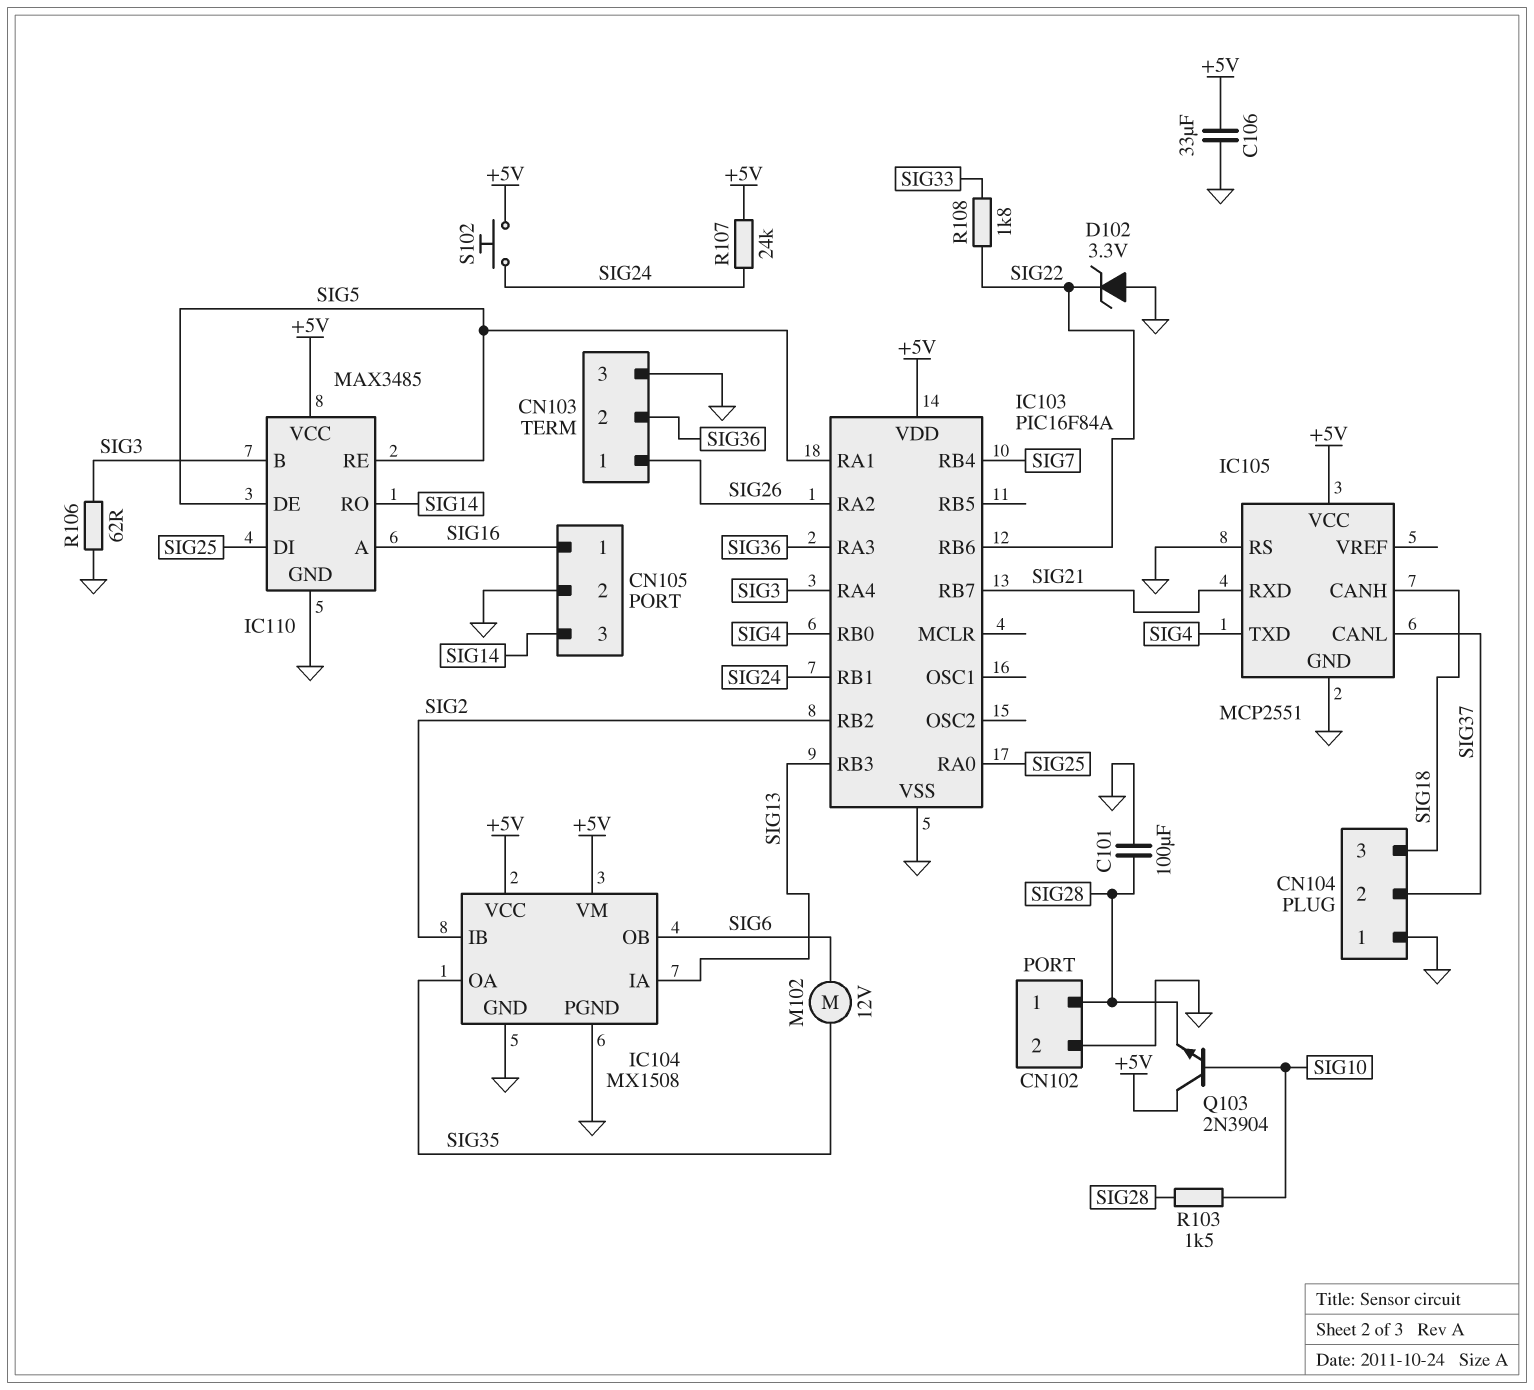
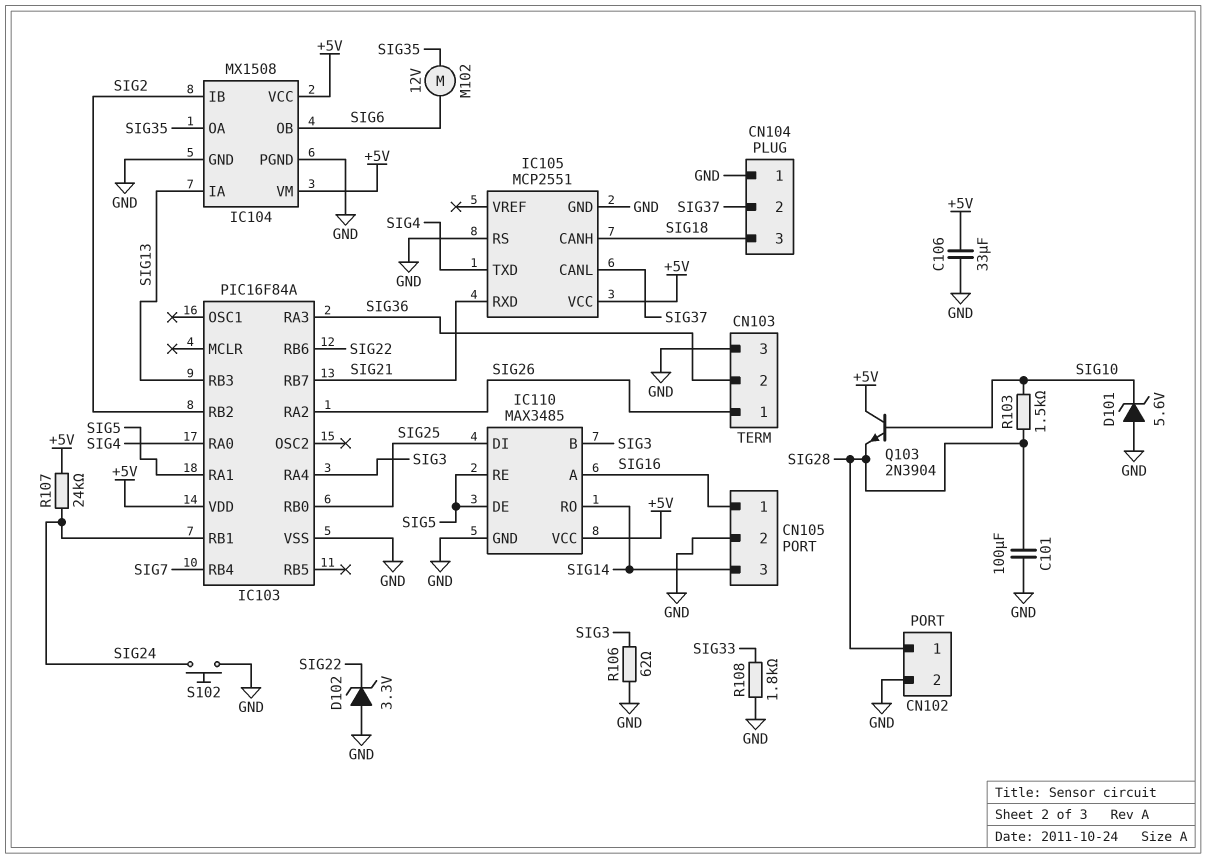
D101: none -> zener 5.6V (A GND, K SIG10)
IC103 pin RA0: SIG25 -> SIG4
IC103 pin RB0: SIG4 -> SIG25
R108: 1.8k (SIG22, SIG33) -> 1.8k (GND, SIG33)
S102: button (+5V, SIG24) -> button (GND, SIG24)

